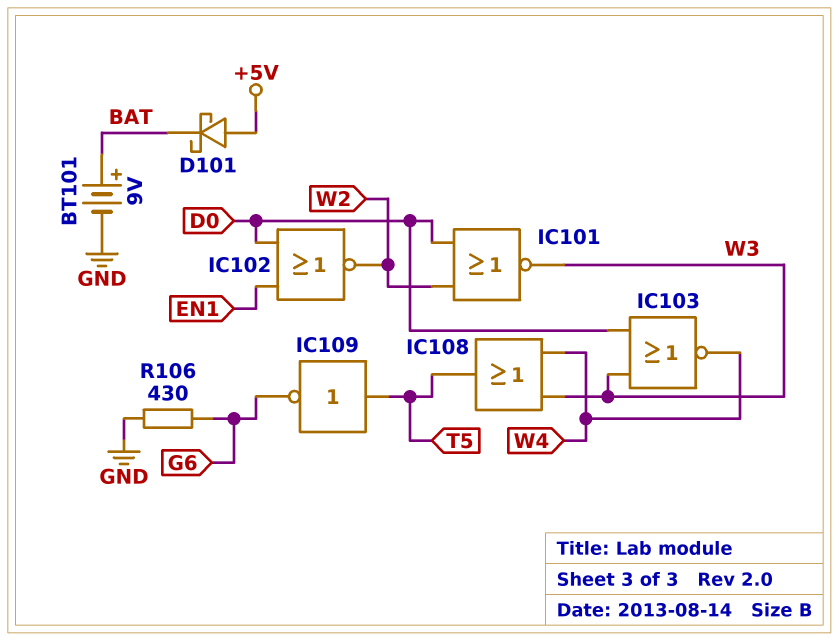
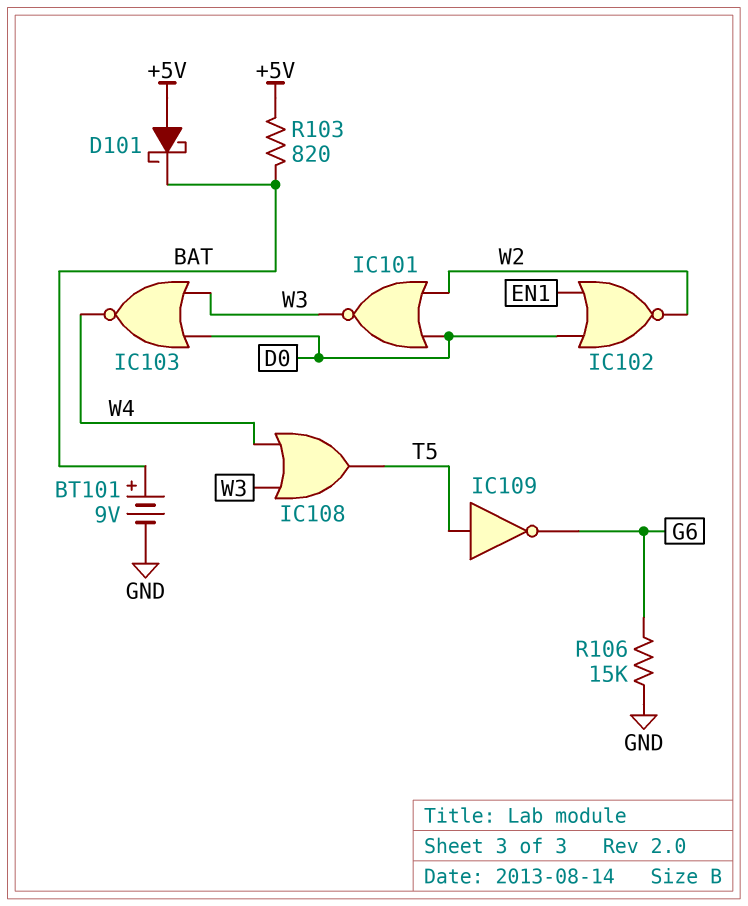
R103: none -> 820 (+5V, BAT)
R106: 430 (G6, GND) -> 15k (G6, GND)

